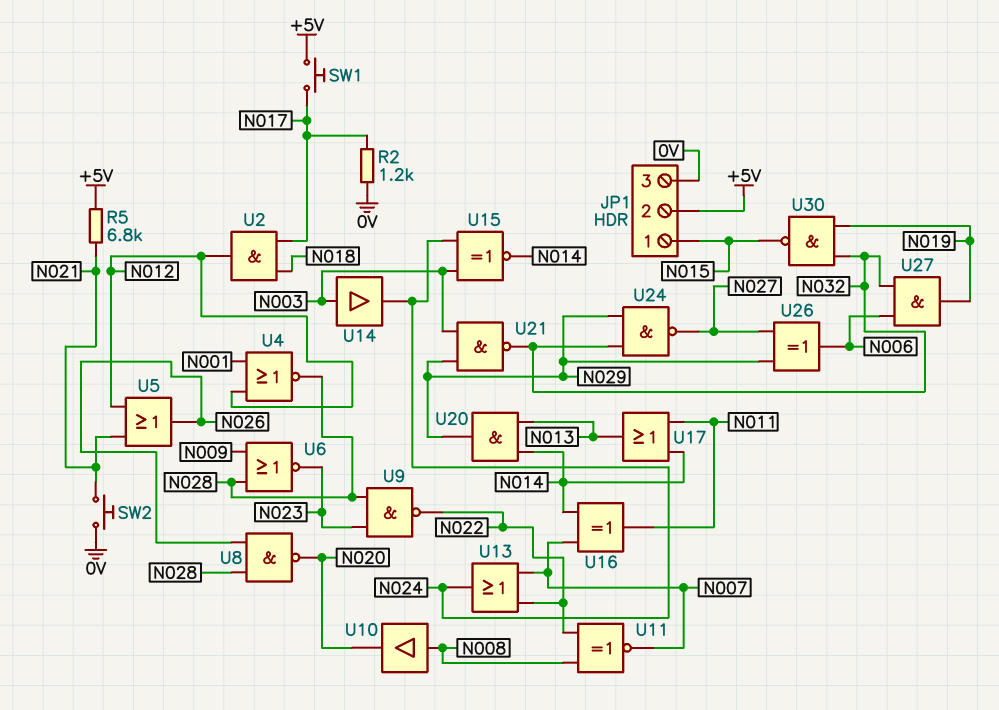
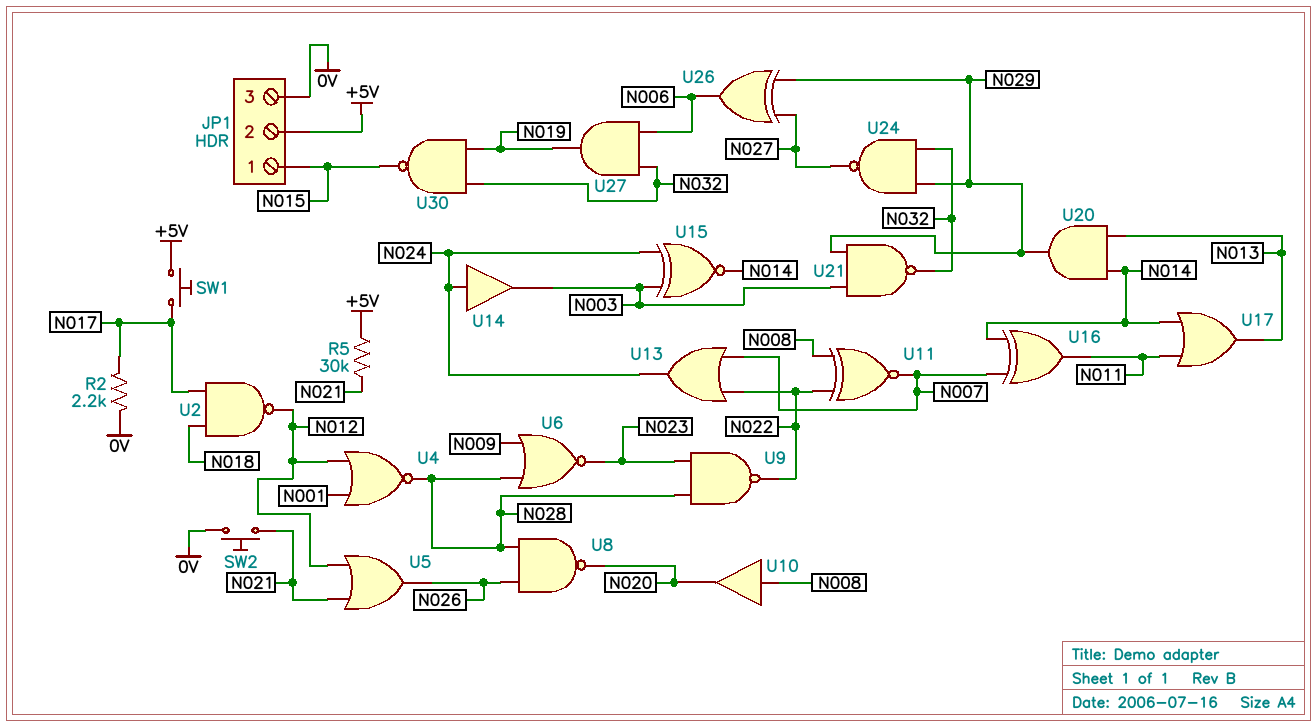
R2: 1.2k (0V, N017) -> 2.2k (0V, N017)
R5: 6.8k (+5V, N021) -> 30k (+5V, N021)
U2: AND (in N017, in N018, out N012) -> NAND (in N017, in N018, out N012)
U14: buffer (in N003, out N024) -> buffer (in N024, out N003)

